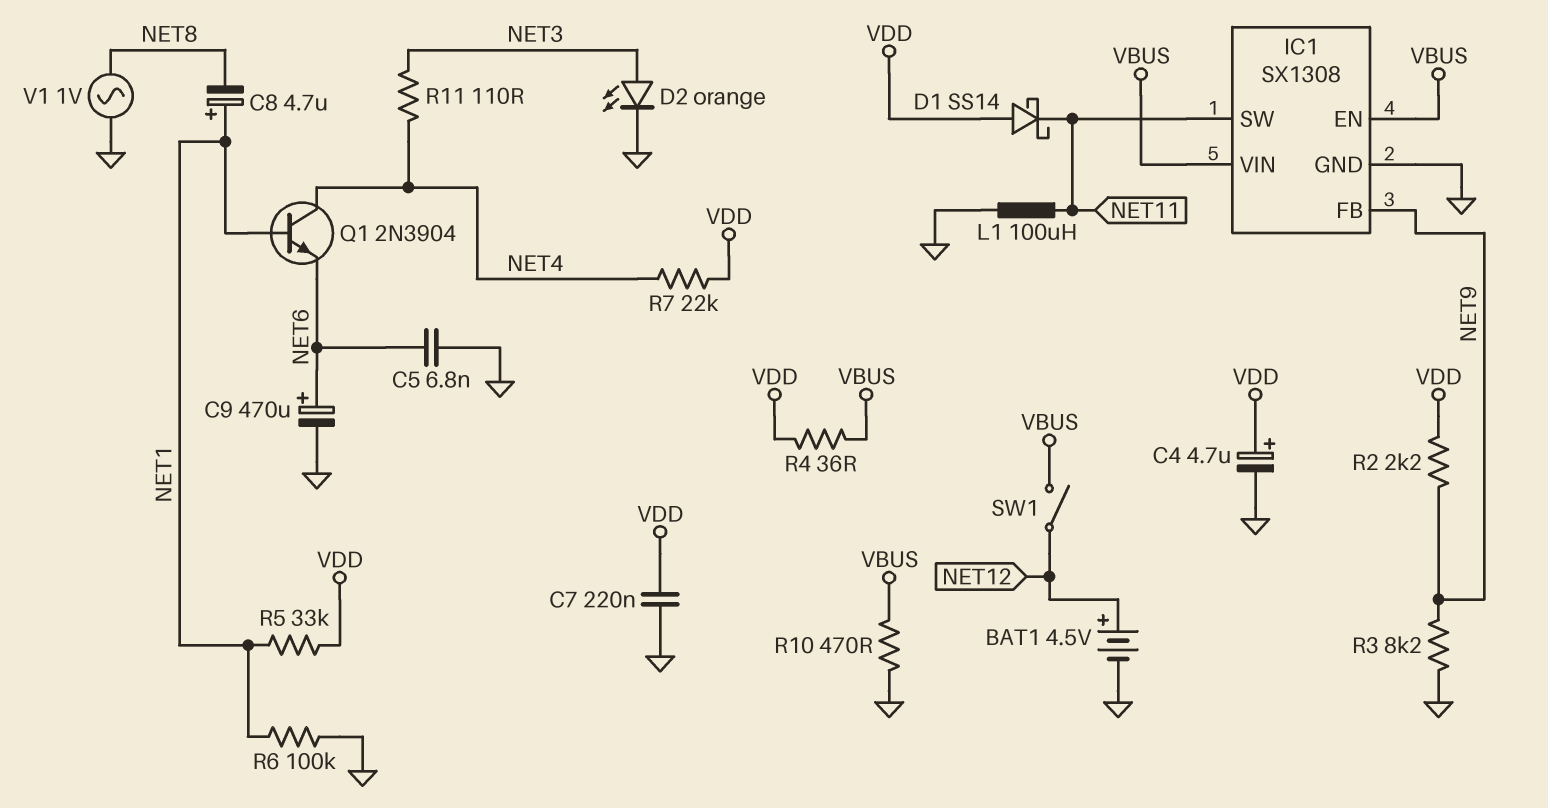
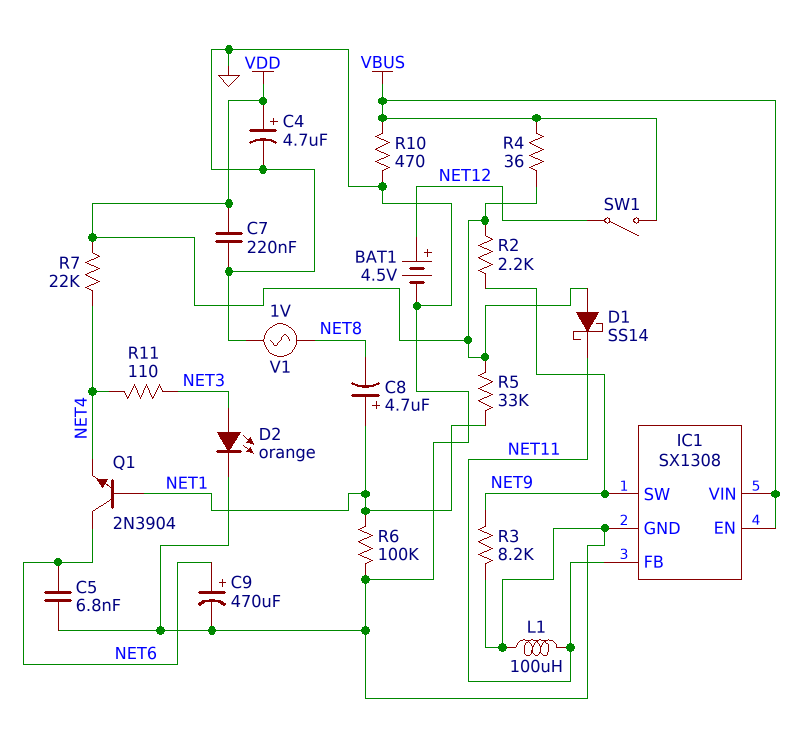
IC1 pin FB: NET9 -> NET11
IC1 pin SW: NET11 -> NET9
Q1: NPN 2N3904 (B NET1, C NET4, E NET6) -> NPN 2N3904 (B NET1, C NET6, E NET4)

